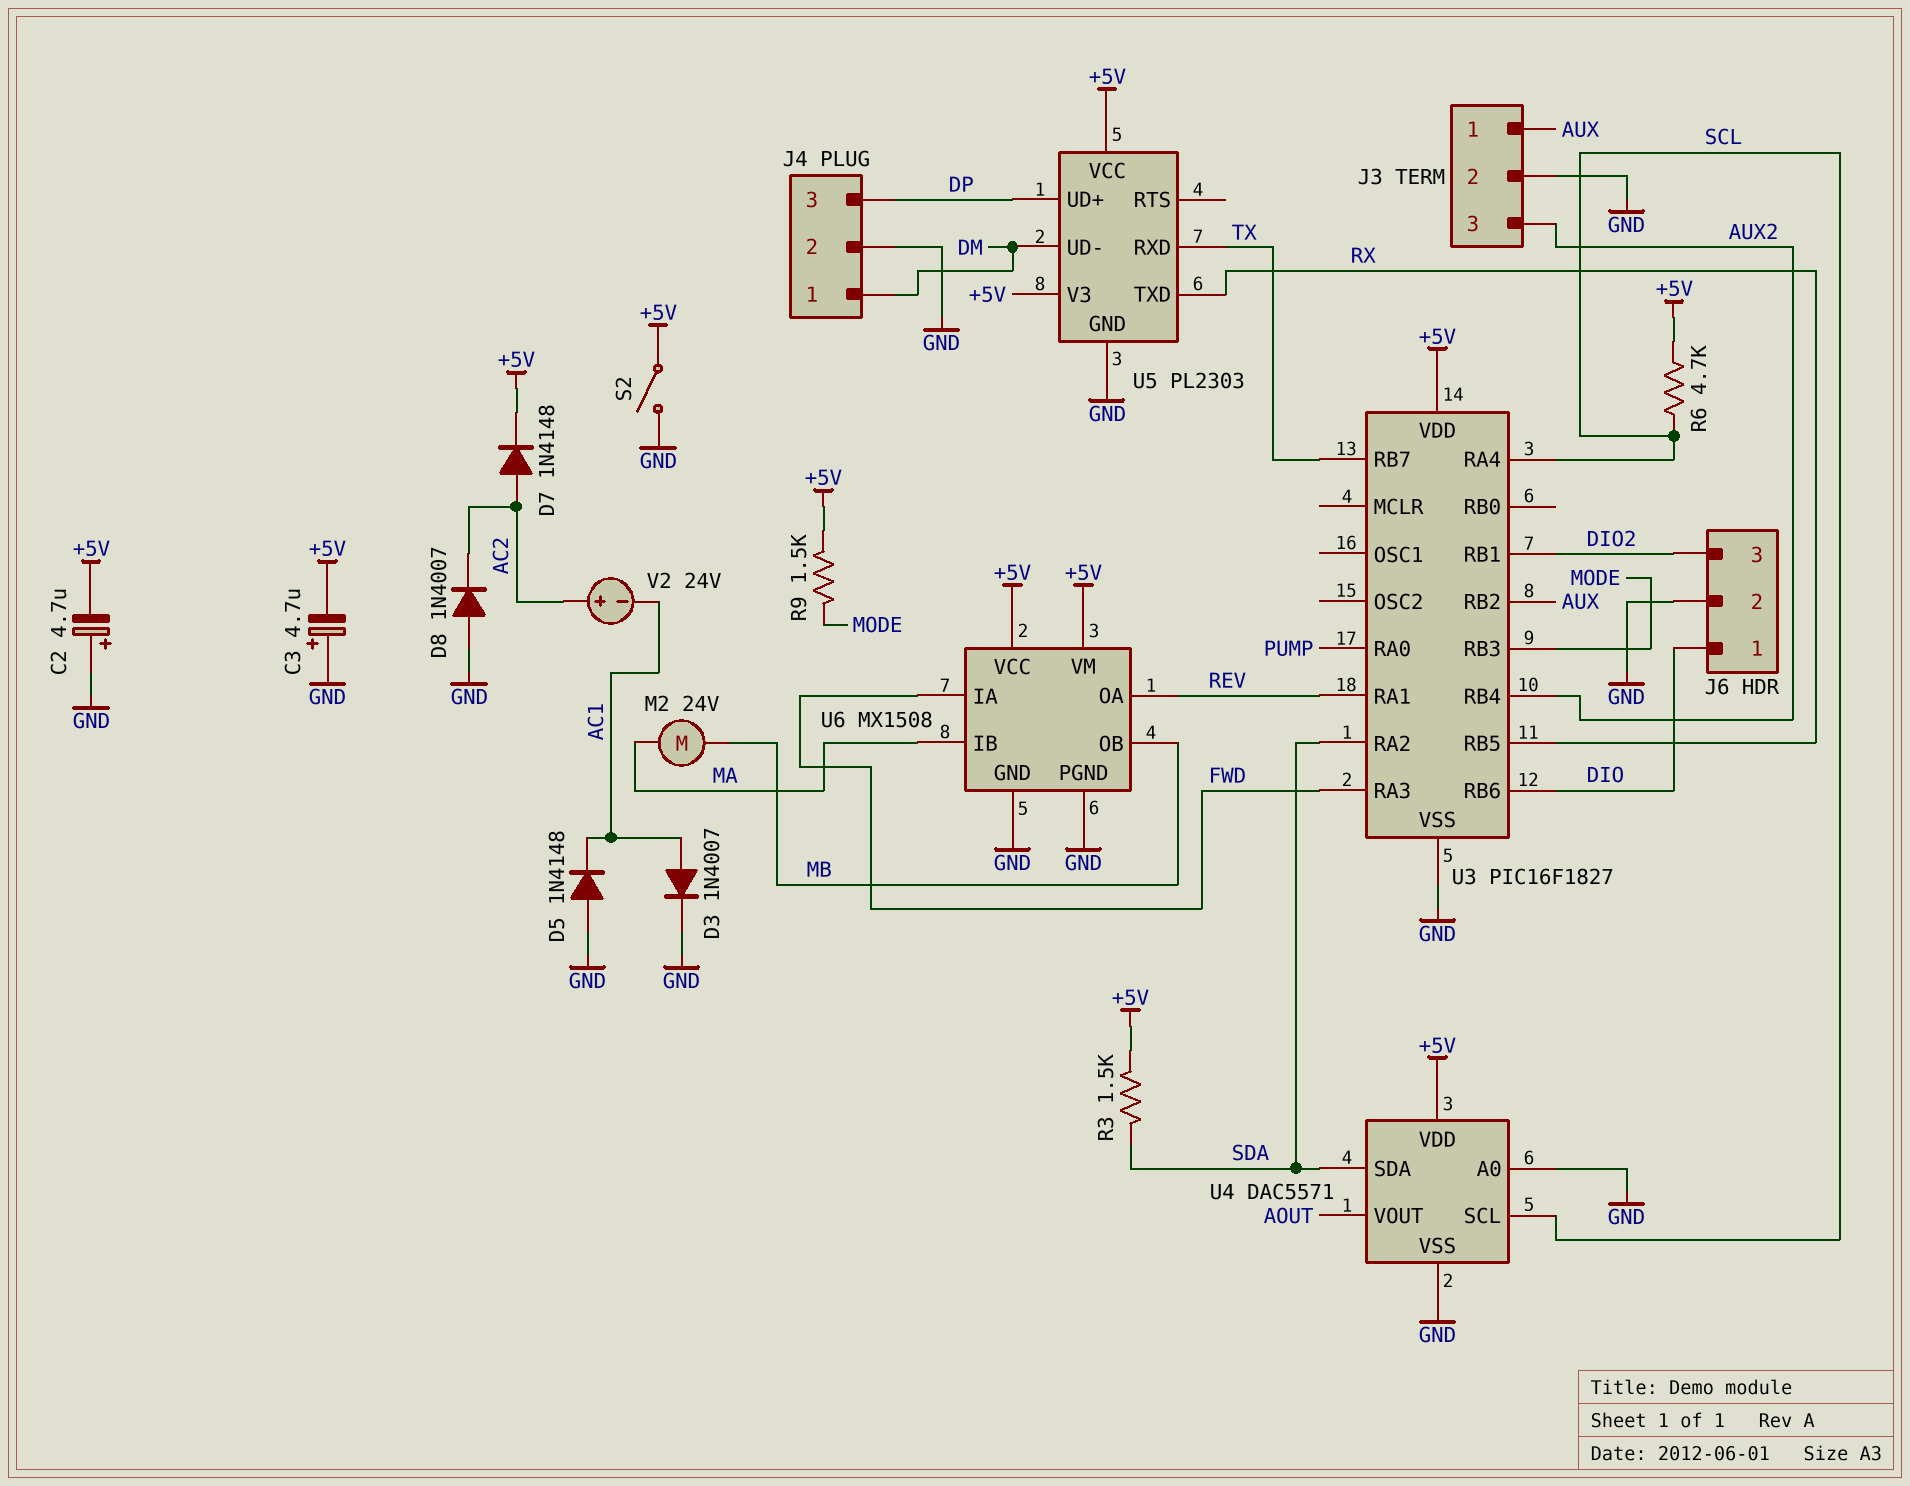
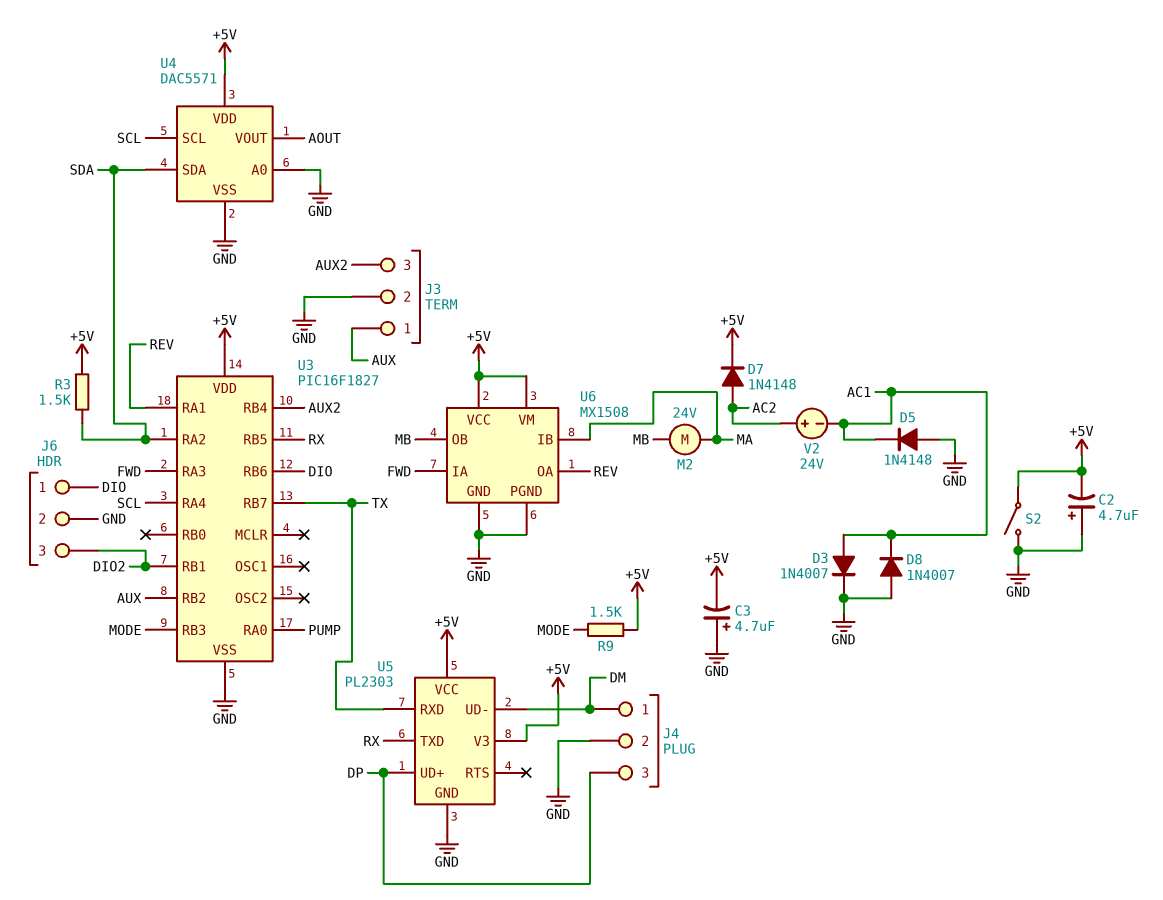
D8: diode 1N4007 (A GND, K AC2) -> diode 1N4007 (A GND, K AC1)
R6: 4.7k (+5V, SCL) -> none

